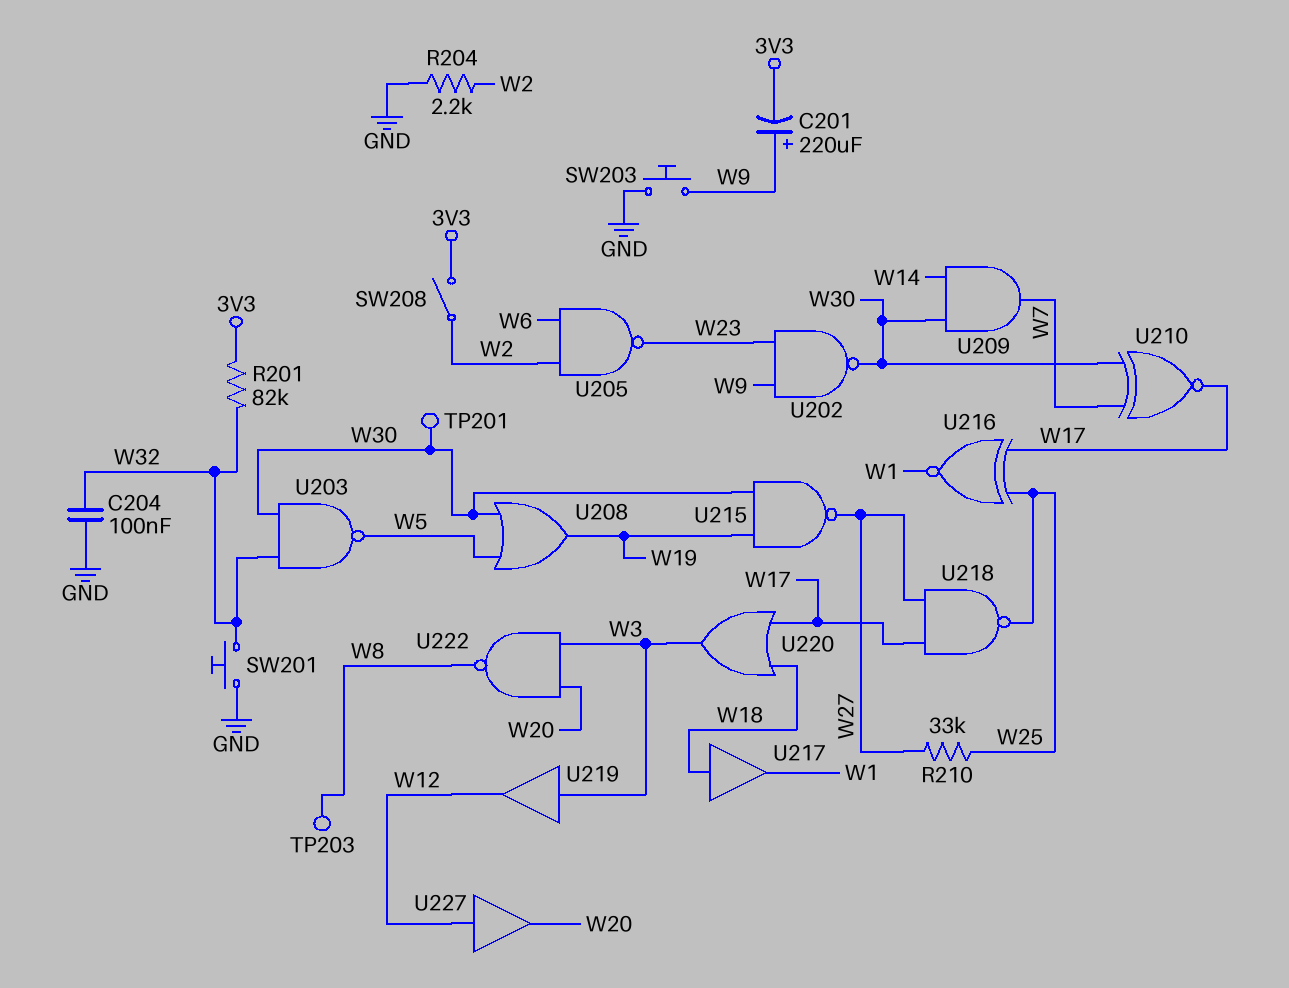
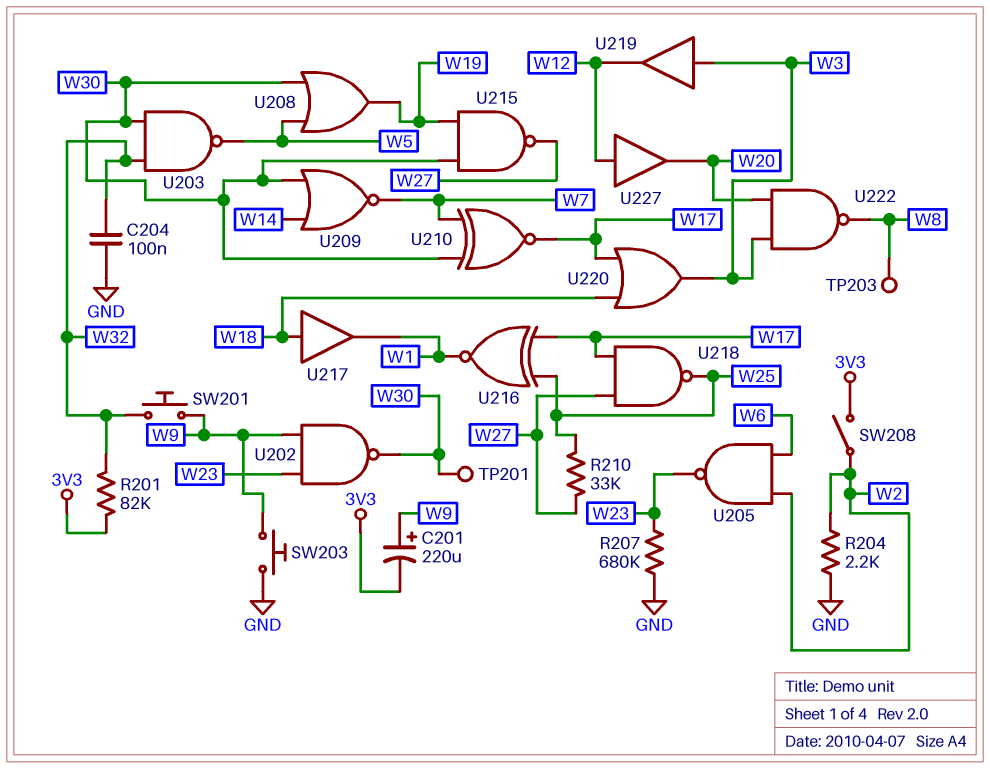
R207: none -> 680k (GND, W23)
SW201: button (GND, W32) -> button (W9, W32)
U209: AND (in W14, in W30, out W7) -> NOR (in W14, in W30, out W7)

